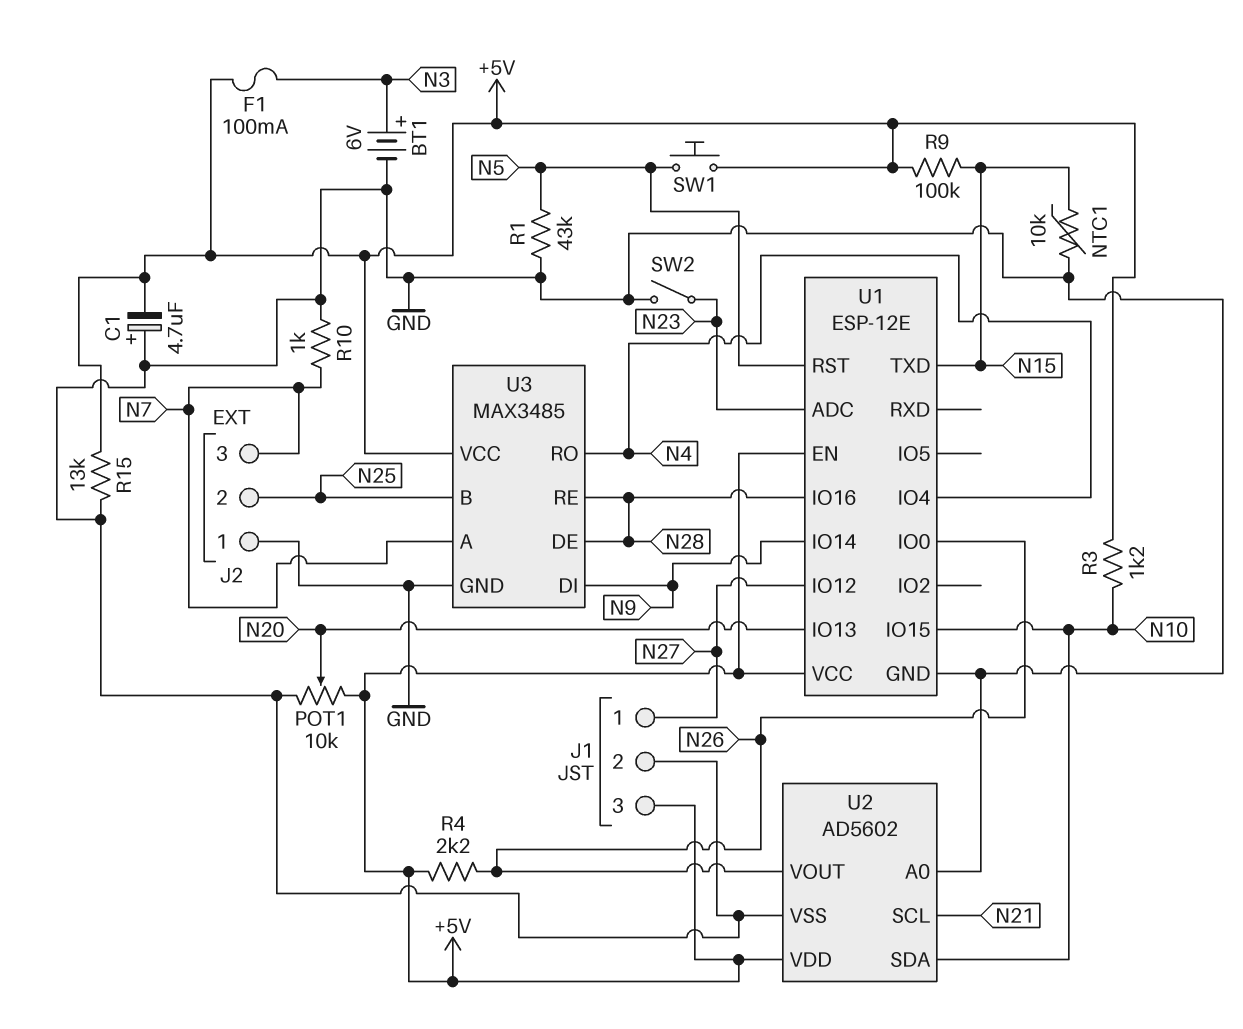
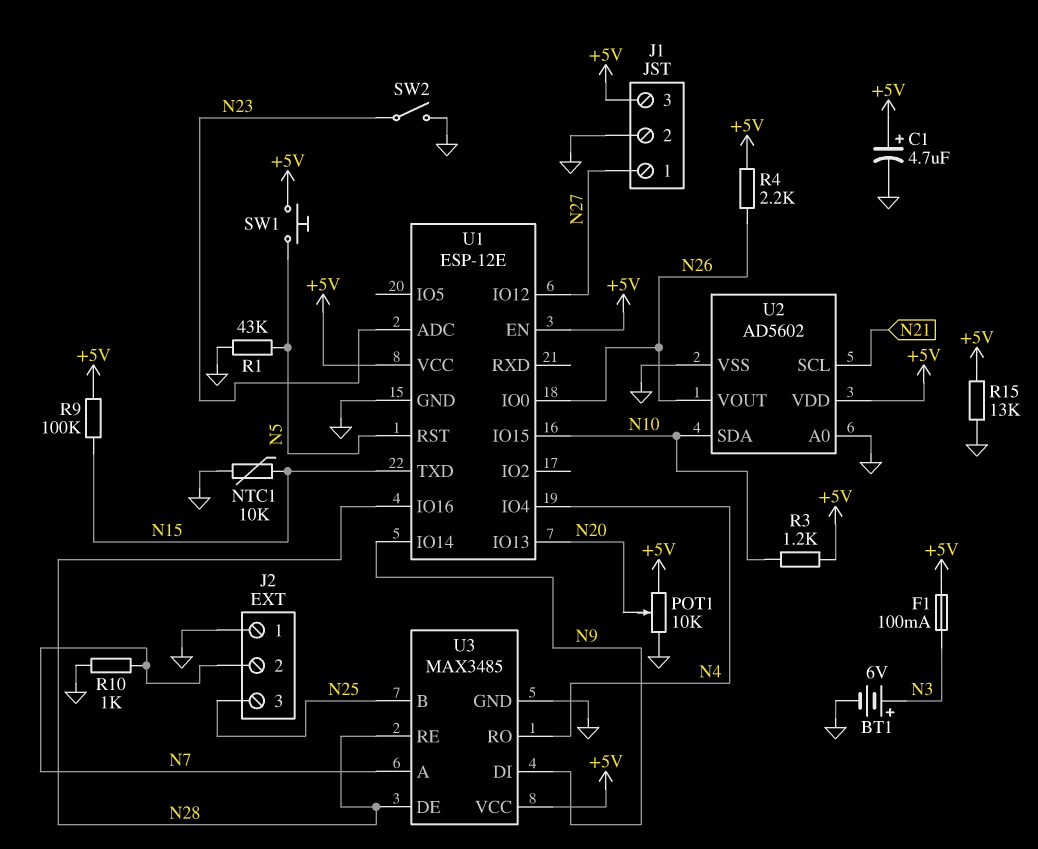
C1: 4.7uF (plus GND, minus +5V) -> 4.7uF (plus +5V, minus GND)
J2 pin 2: N25 -> N7
J2 pin 3: N7 -> N25

